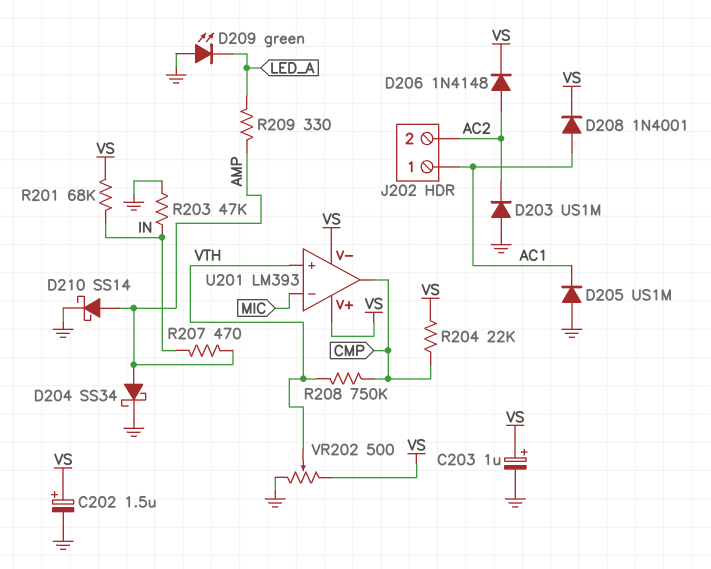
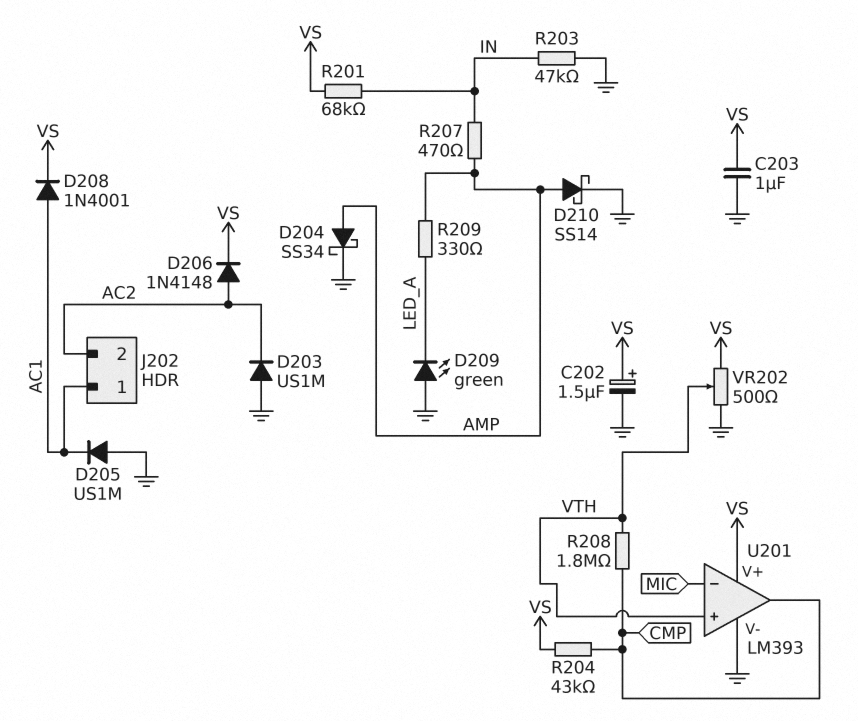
C203: 1uF (plus VS, minus GND) -> 1uF (GND, VS)
R204: 22k (CMP, VS) -> 43k (CMP, VS)
R208: 750k (CMP, VTH) -> 1.8M (CMP, VTH)
U201 pin V-: VS -> GND

